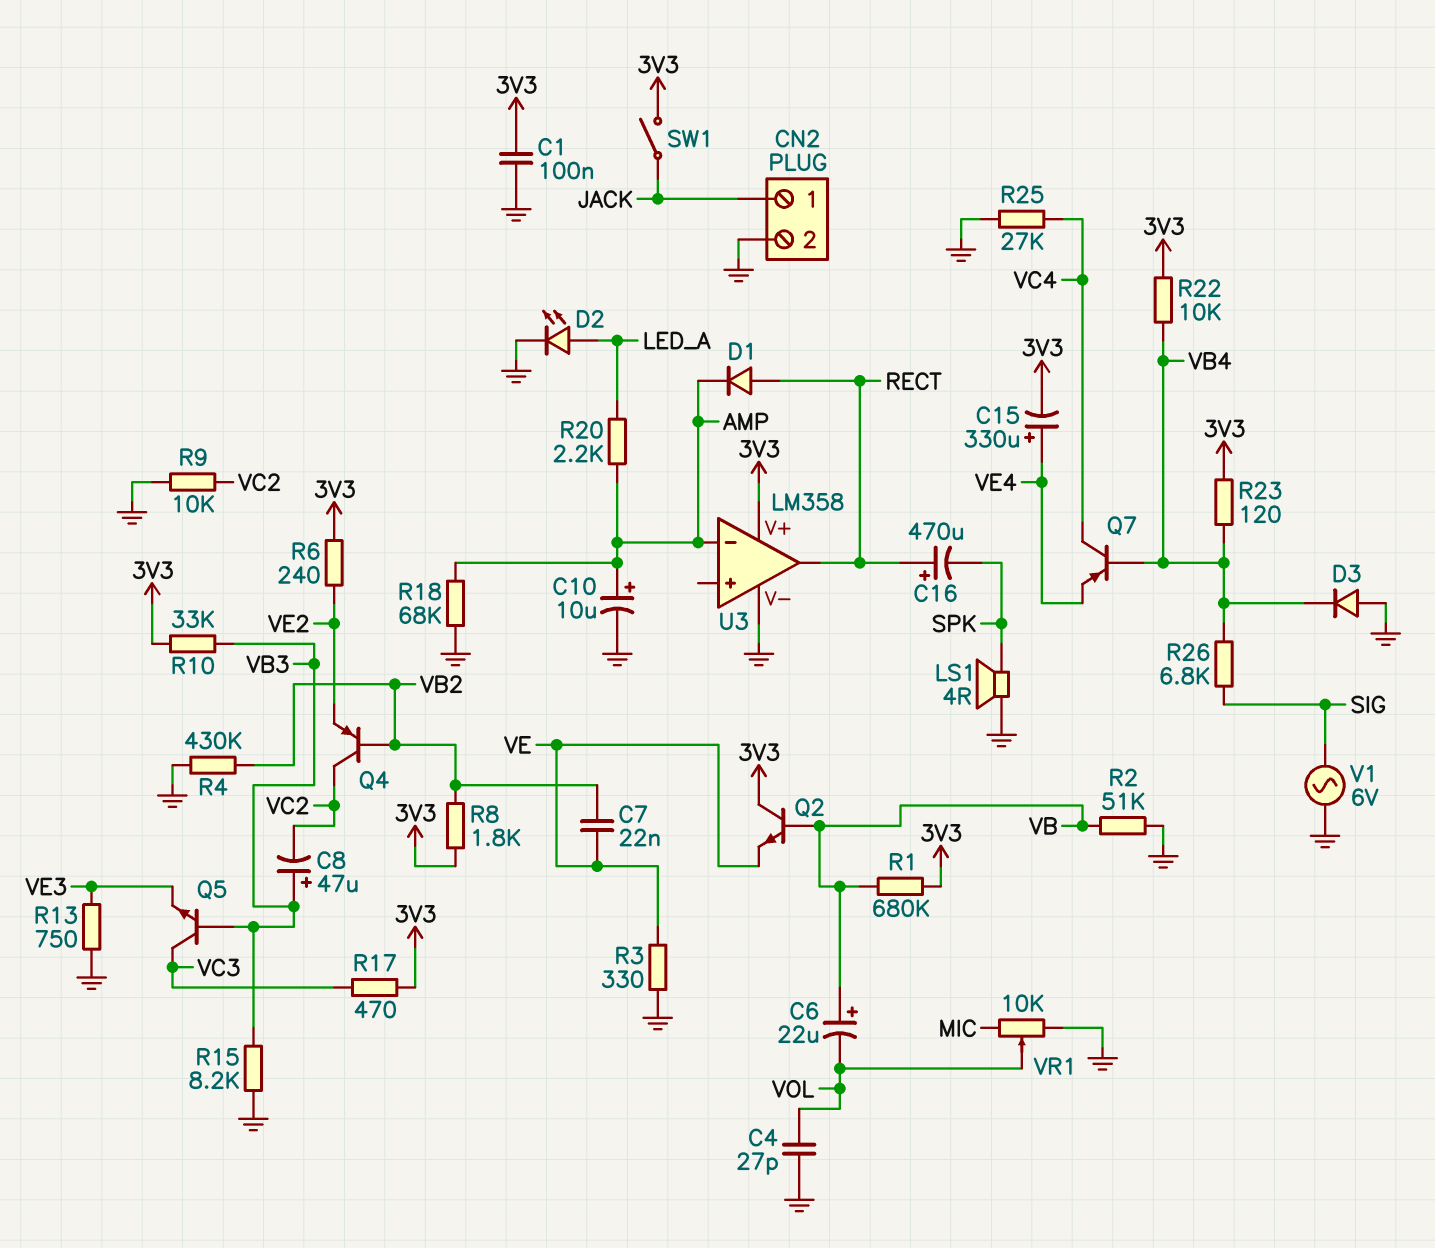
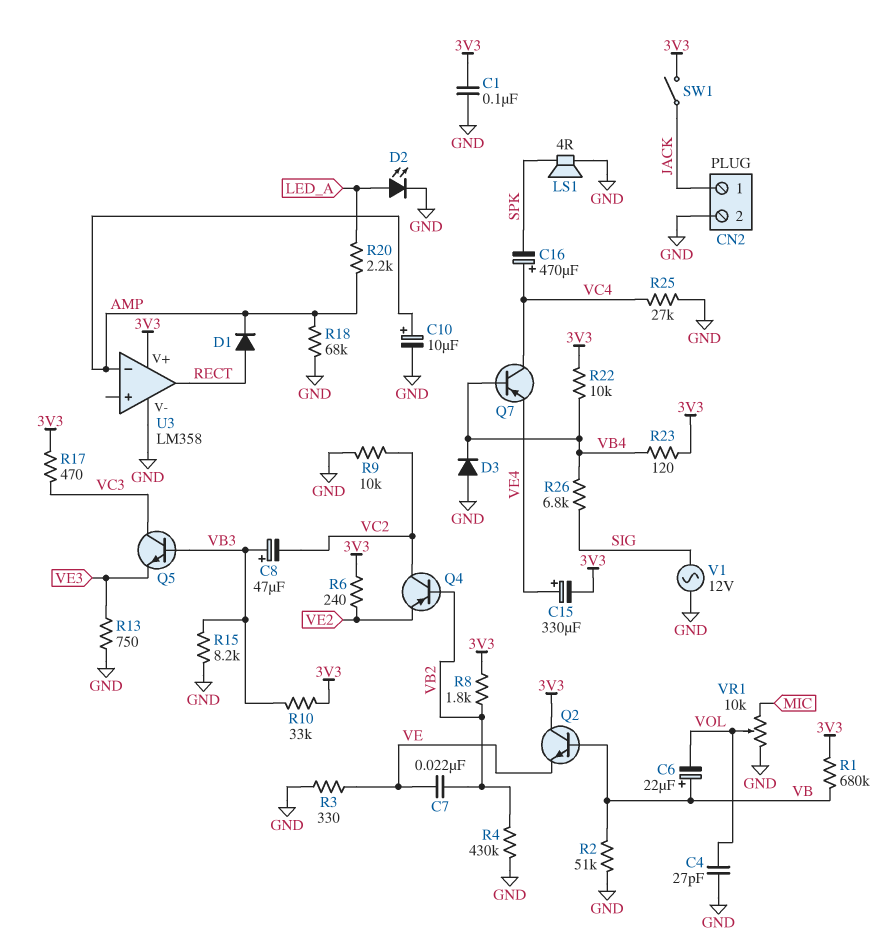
C16: 470uF (plus RECT, minus SPK) -> 470uF (plus VC4, minus SPK)
V1: AC 6V (GND, SIG) -> AC 12V (GND, SIG)

